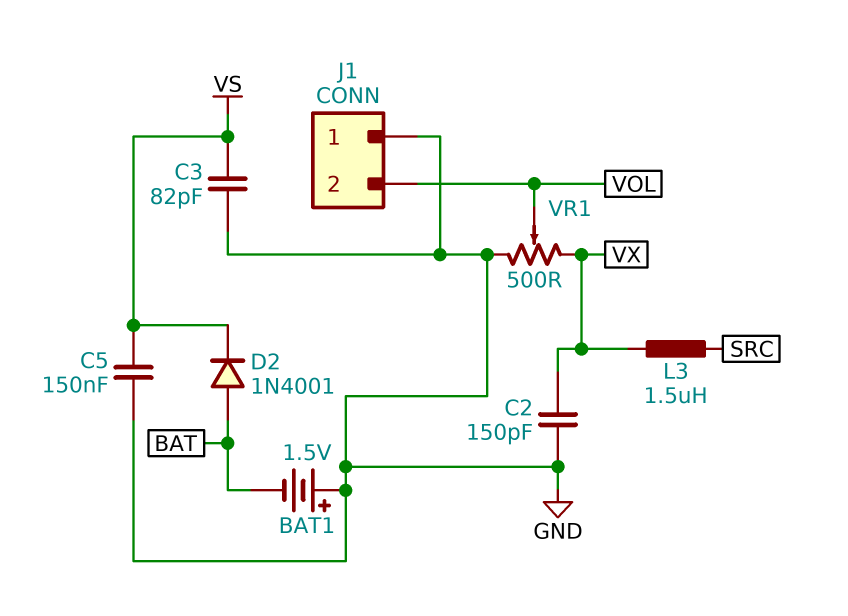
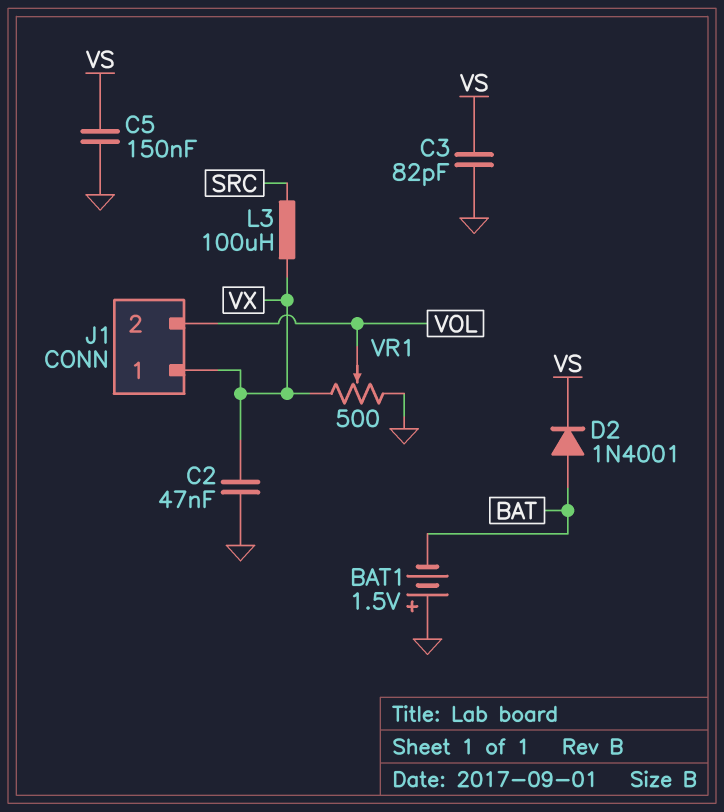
C2: 150pF (GND, VX) -> 47nF (GND, VX)
J1 pin 1: GND -> VX
L3: 1.5uH (SRC, VX) -> 100uH (SRC, VX)

